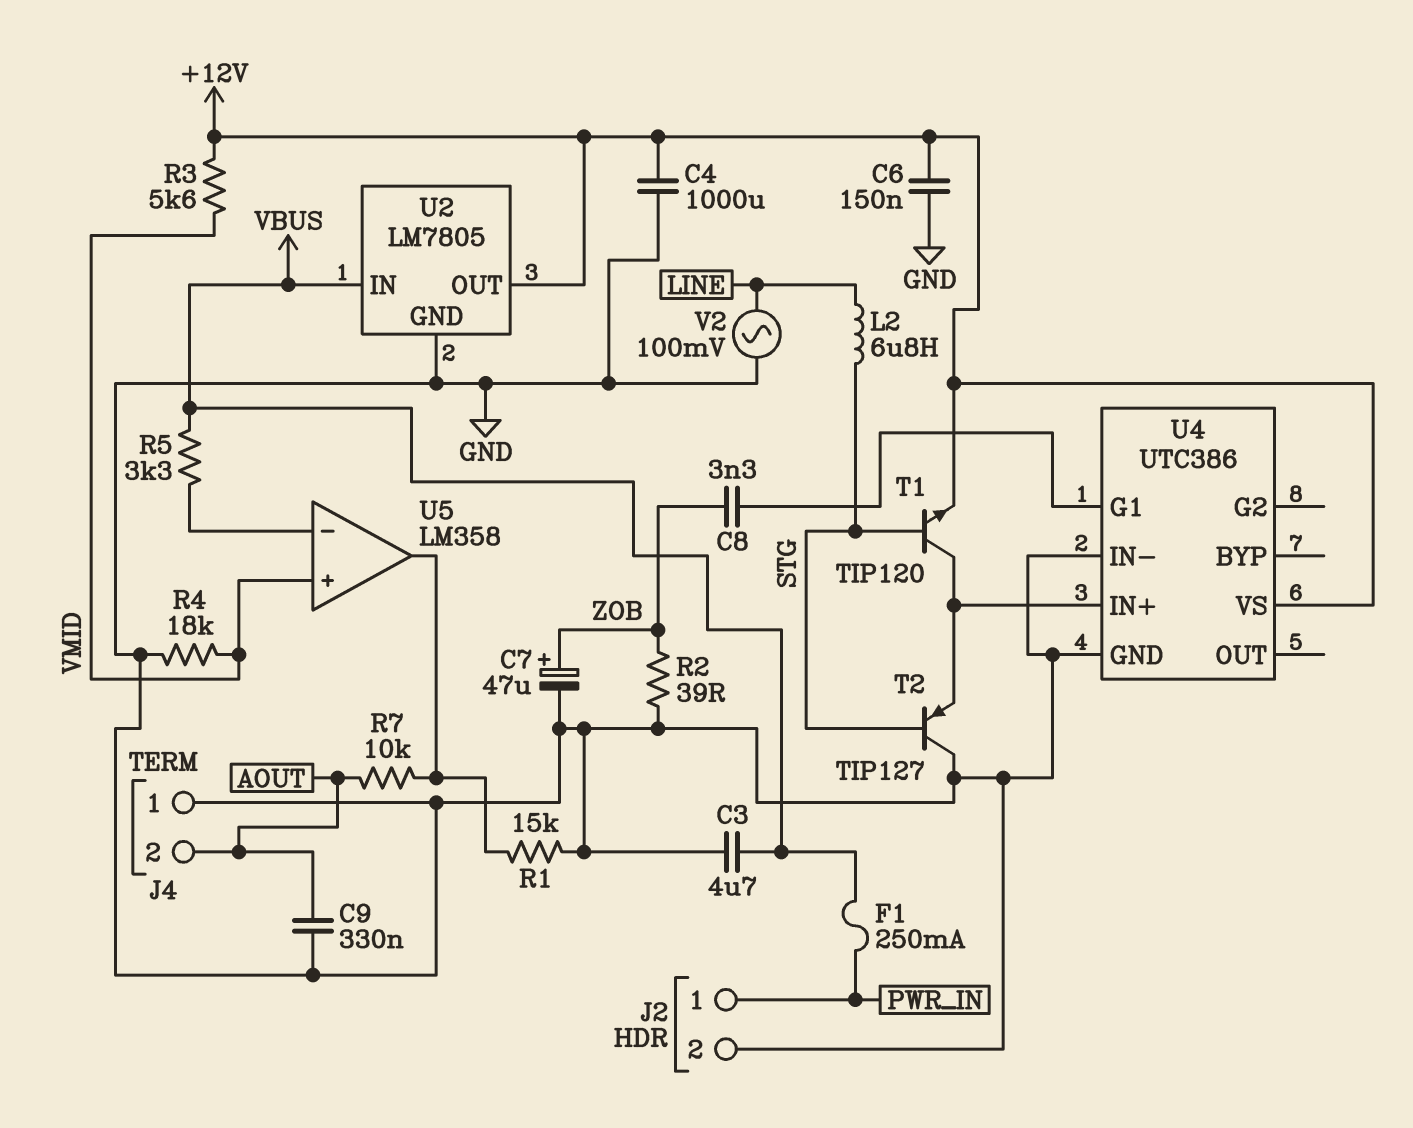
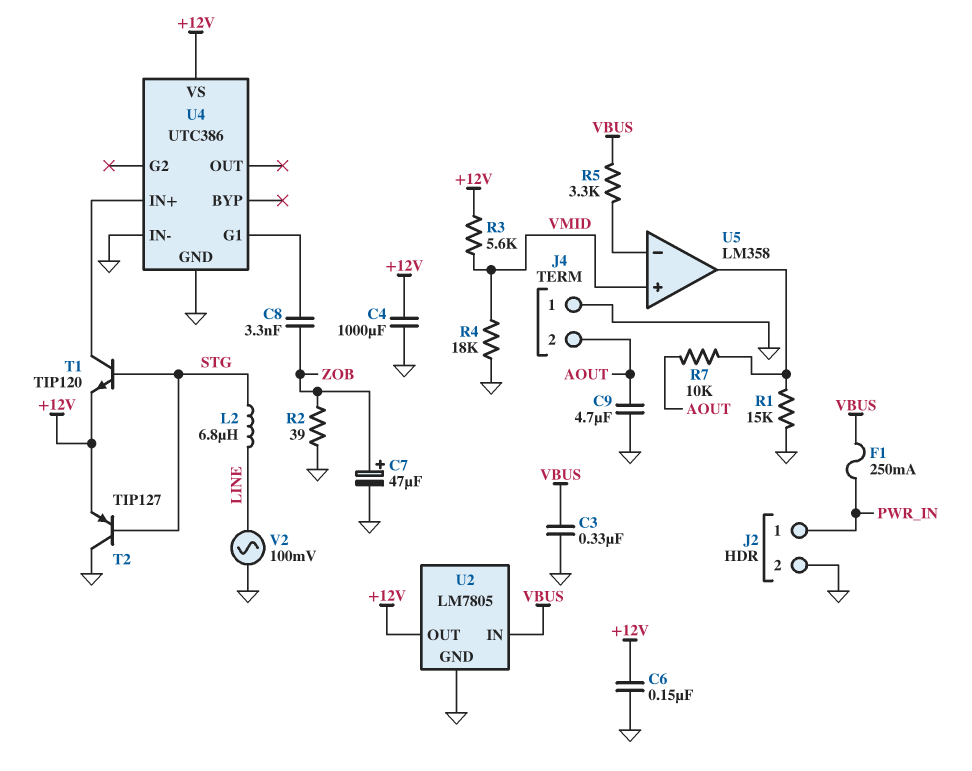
C3: 4.7uF (GND, VBUS) -> 330nF (GND, VBUS)
C9: 330nF (AOUT, GND) -> 4.7uF (AOUT, GND)
T2: PNP TIP127 (B STG, C GND, E U4/IN+) -> PNP TIP127 (B STG, C GND, E +12V)

